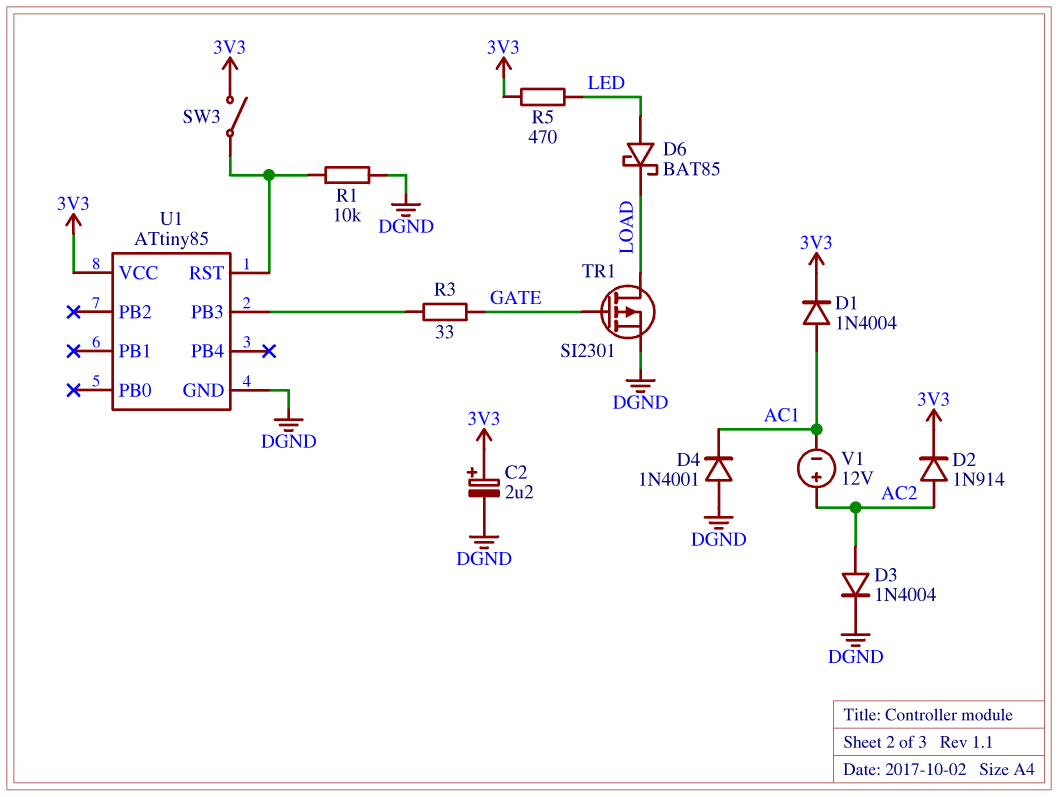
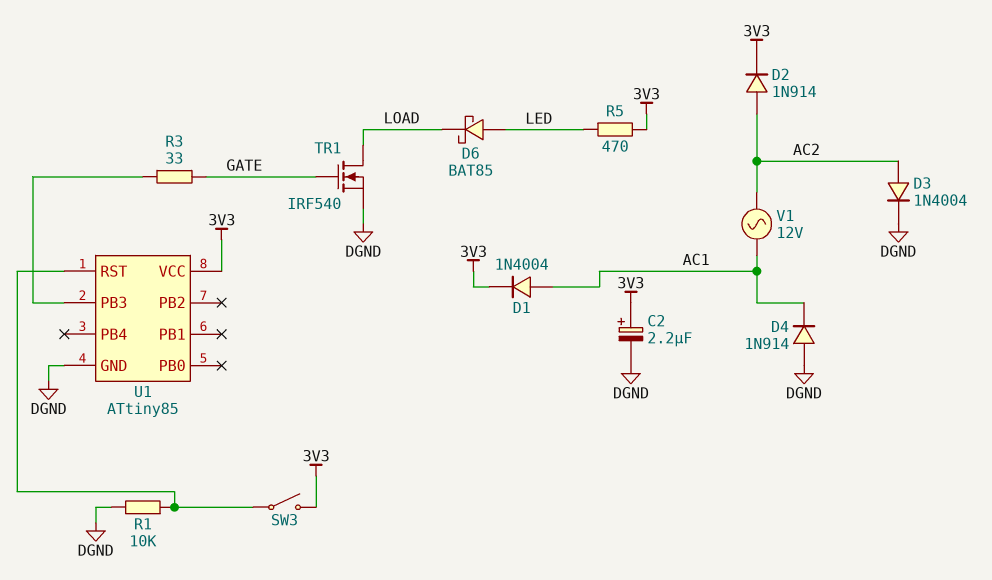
D4: diode 1N4001 (A DGND, K AC1) -> diode 1N914 (A DGND, K AC1)
TR1: PMOS SI2301 (G GATE, D LOAD, S DGND) -> NMOS IRF540 (G GATE, D LOAD, S DGND)
V1: 12V (plus AC2, minus AC1) -> AC 12V (AC1, AC2)

